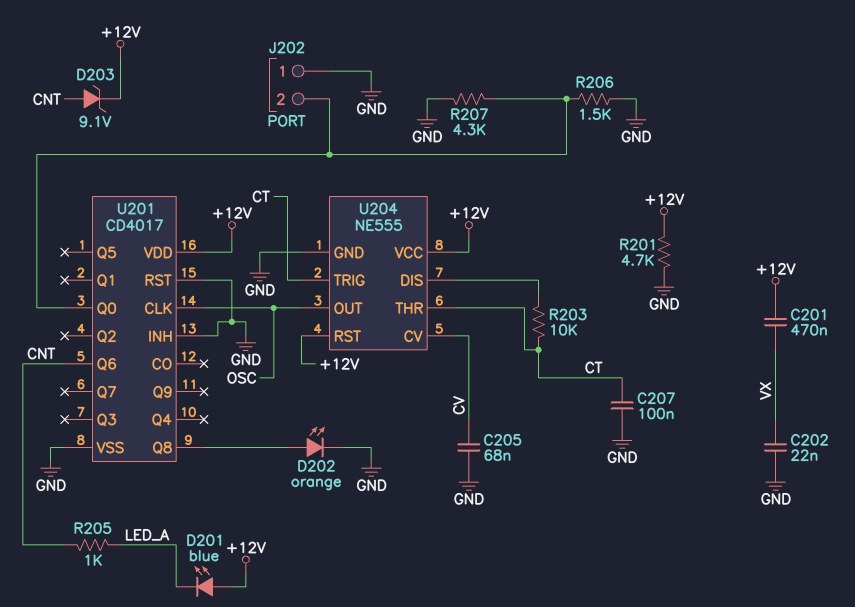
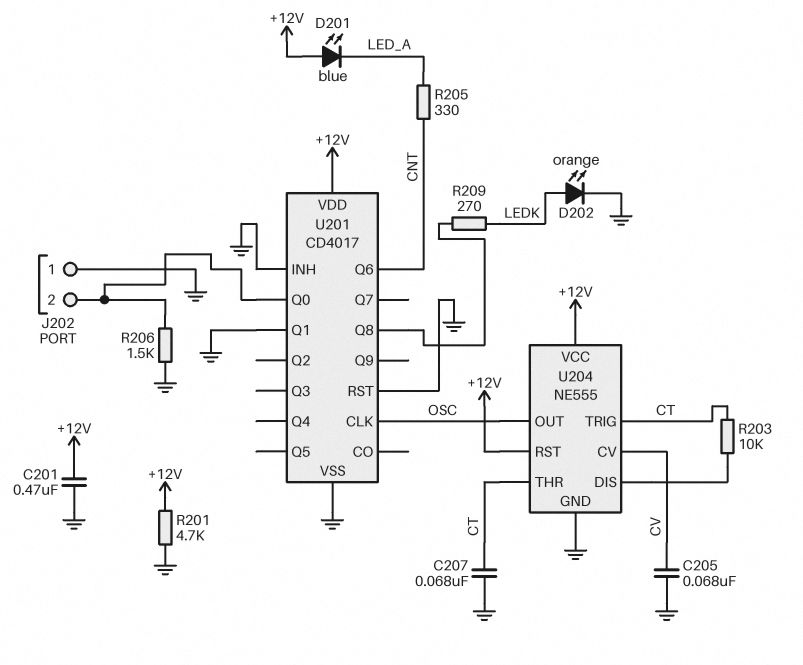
C201: 470nF (+12V, VX) -> 470nF (+12V, GND)
C202: 22nF (GND, VX) -> none
C207: 100nF (CT, GND) -> 68nF (CT, GND)
D202: LED orange (A U201/Q8, K GND) -> LED orange (A LEDK, K GND)
D203: zener 9.1V (A CNT, K +12V) -> none
R205: 1k (CNT, LED_A) -> 330 (CNT, LED_A)
R207: 4.3k (GND, J202/2) -> none
R209: none -> 270 (LEDK, U201/Q8)
U201 pin Q1: none -> GND

